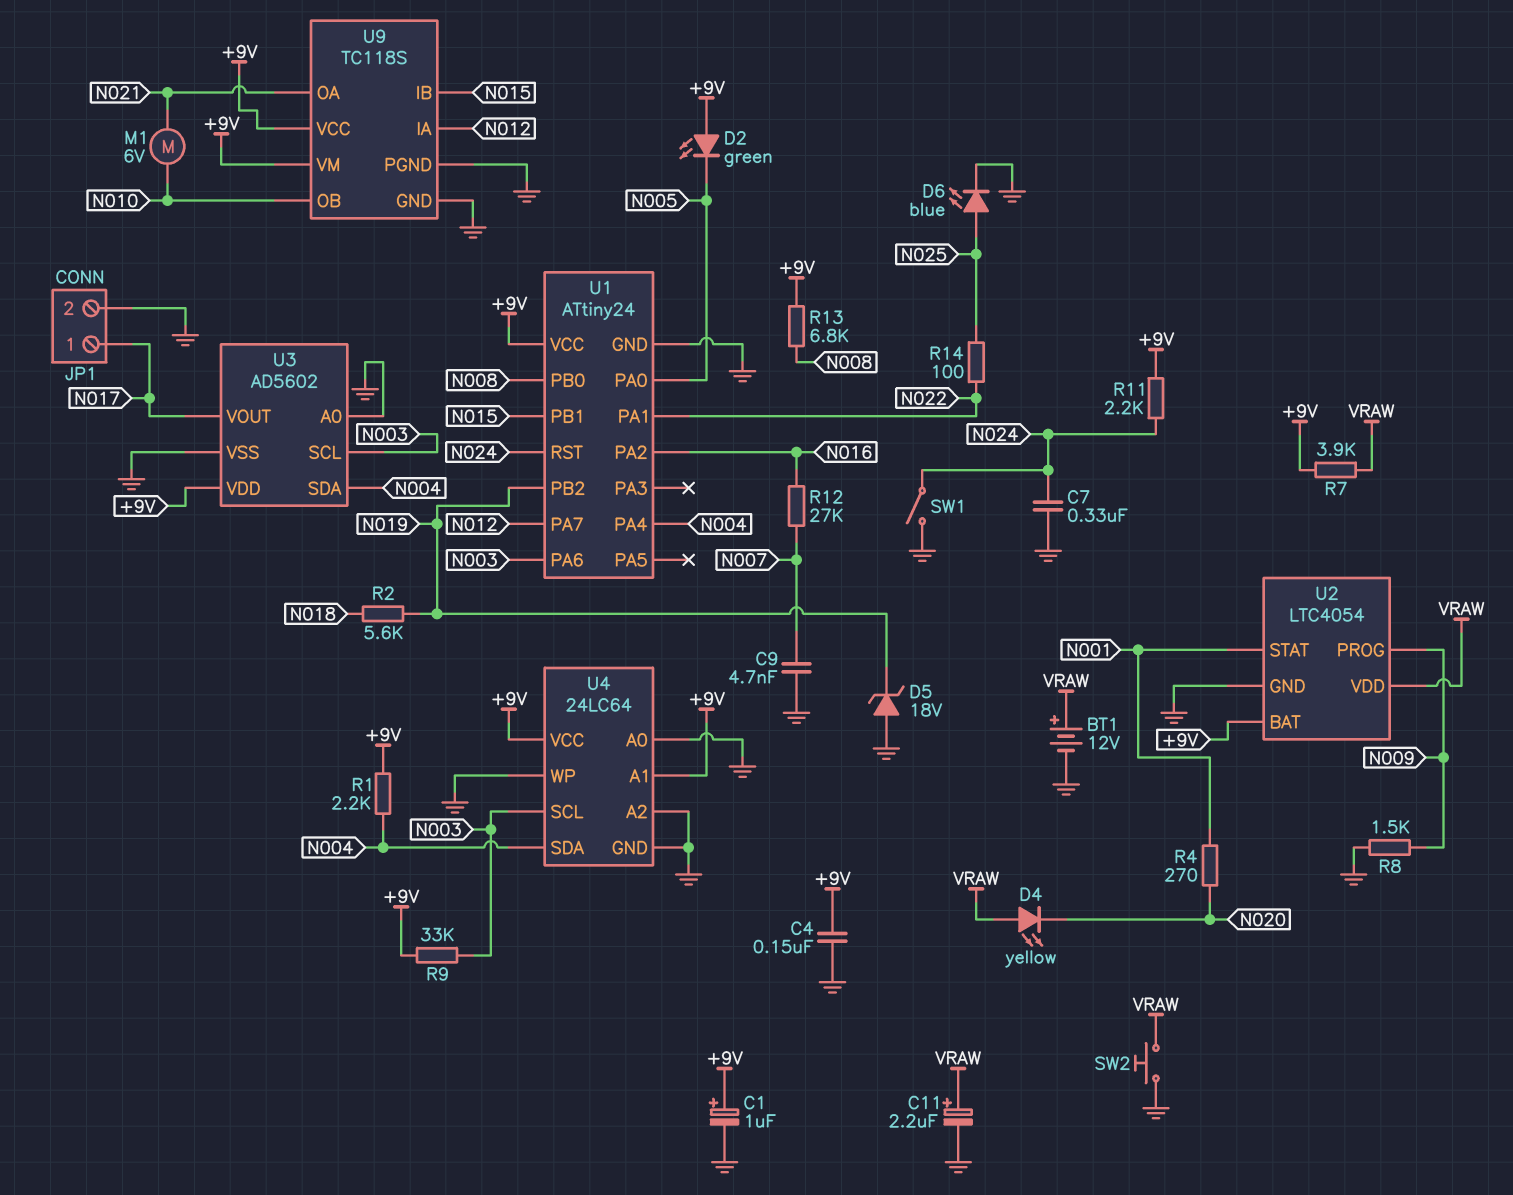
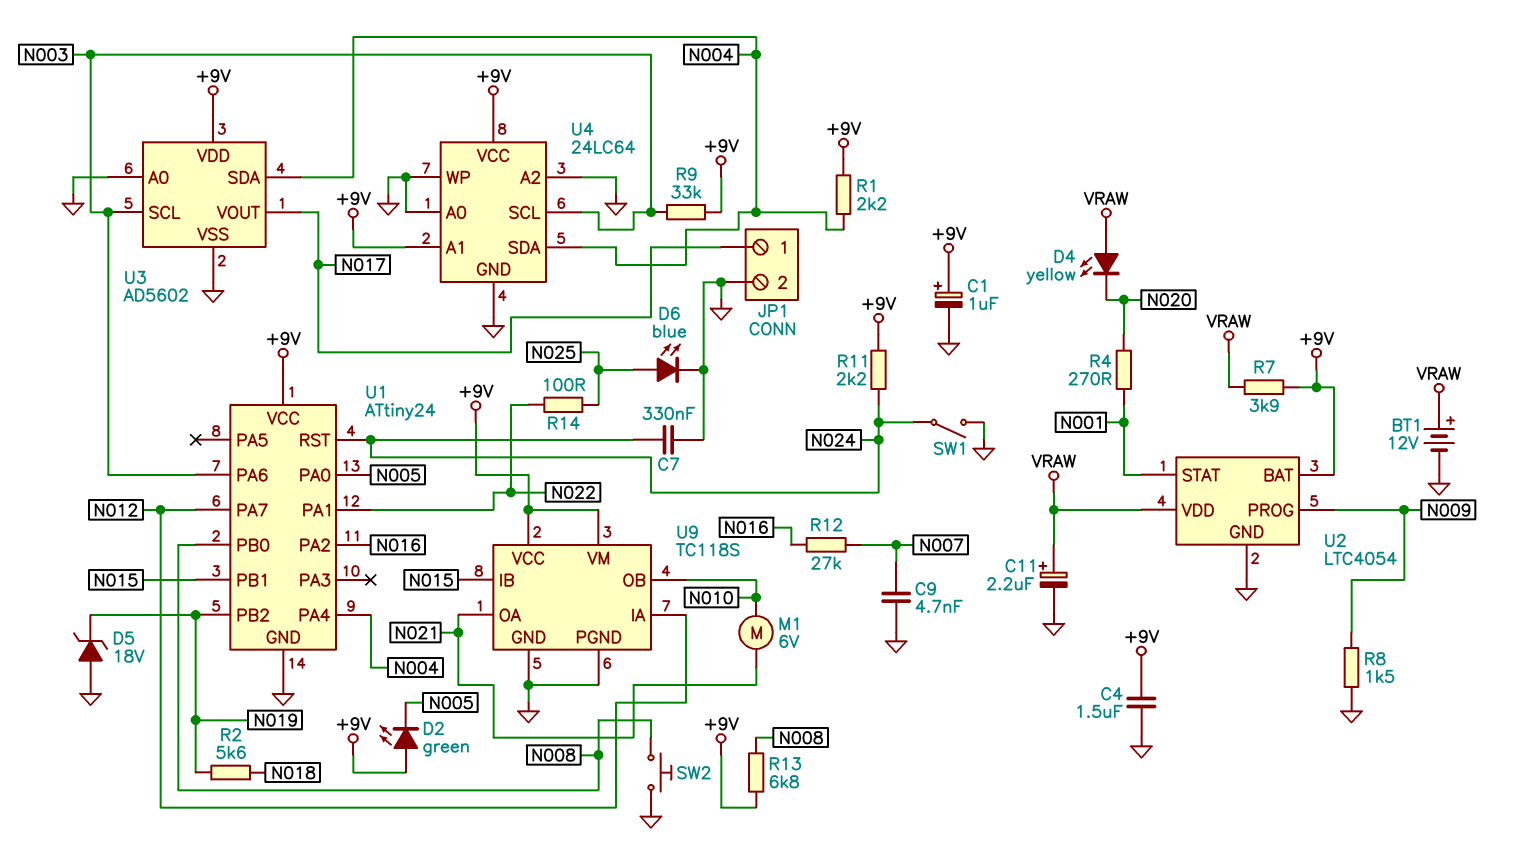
C4: 150nF (+9V, GND) -> 1.5uF (+9V, GND)
SW2: button (GND, VRAW) -> button (GND, N008)

